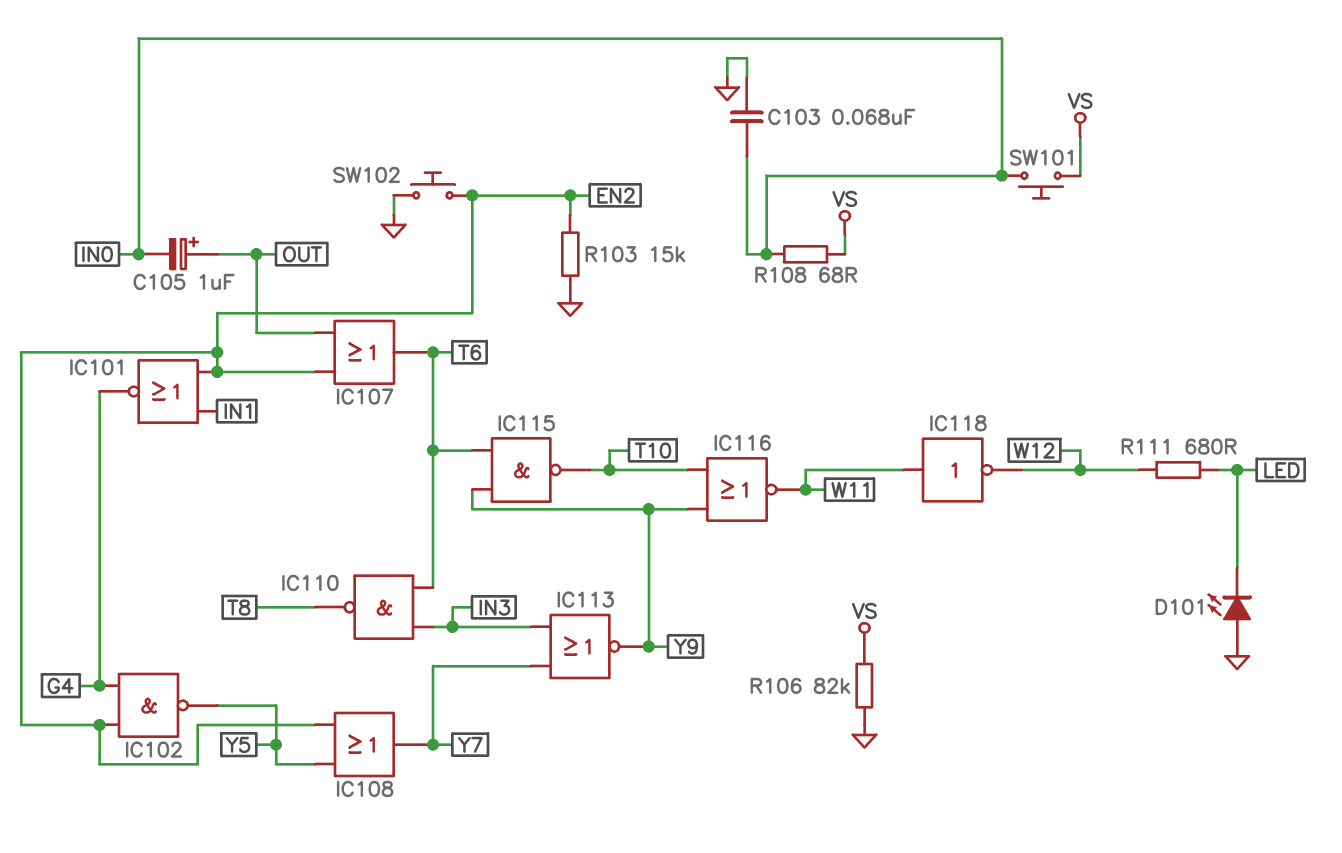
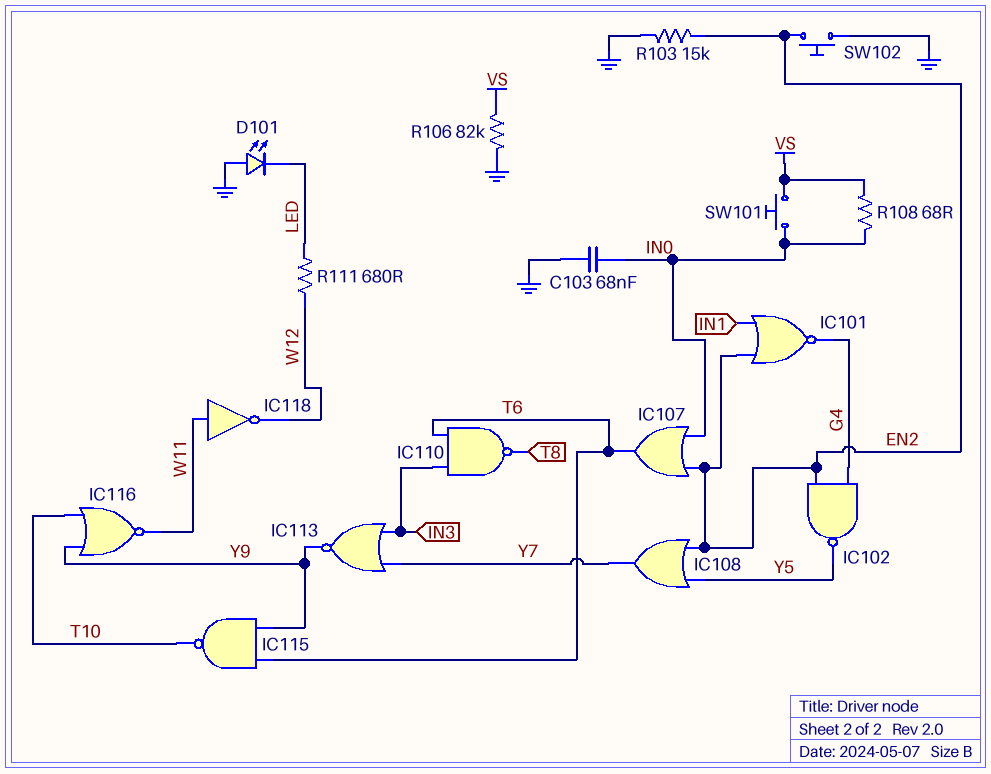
C105: 1uF (plus OUT, minus IN0) -> none
IC107: OR (in EN2, in OUT, out T6) -> OR (in EN2, in IN0, out T6)

